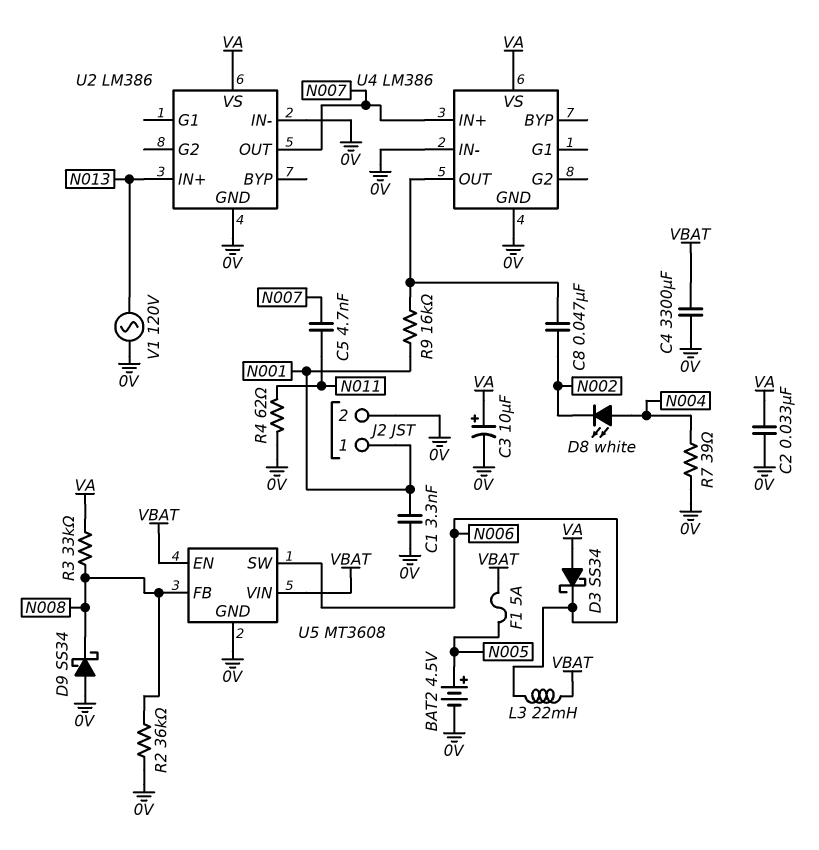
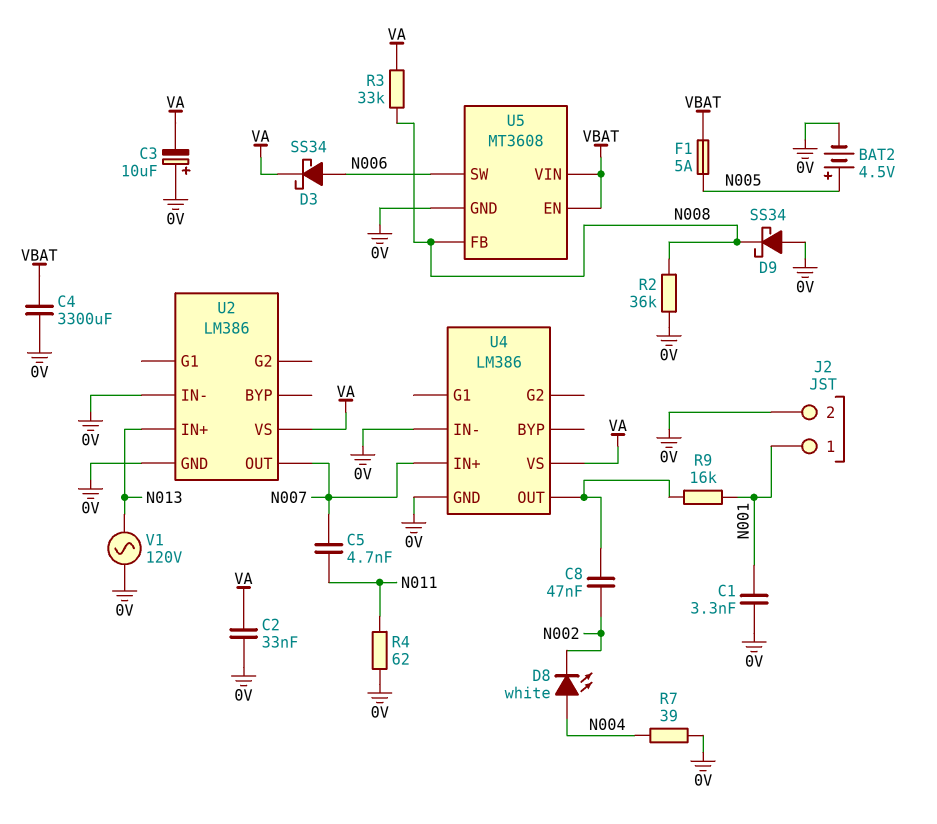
C3: 10uF (plus VA, minus 0V) -> 10uF (plus 0V, minus VA)
D3: schottky SS34 (A VA, K N006) -> schottky SS34 (A N006, K VA)
L3: 22mH (N006, VBAT) -> none

